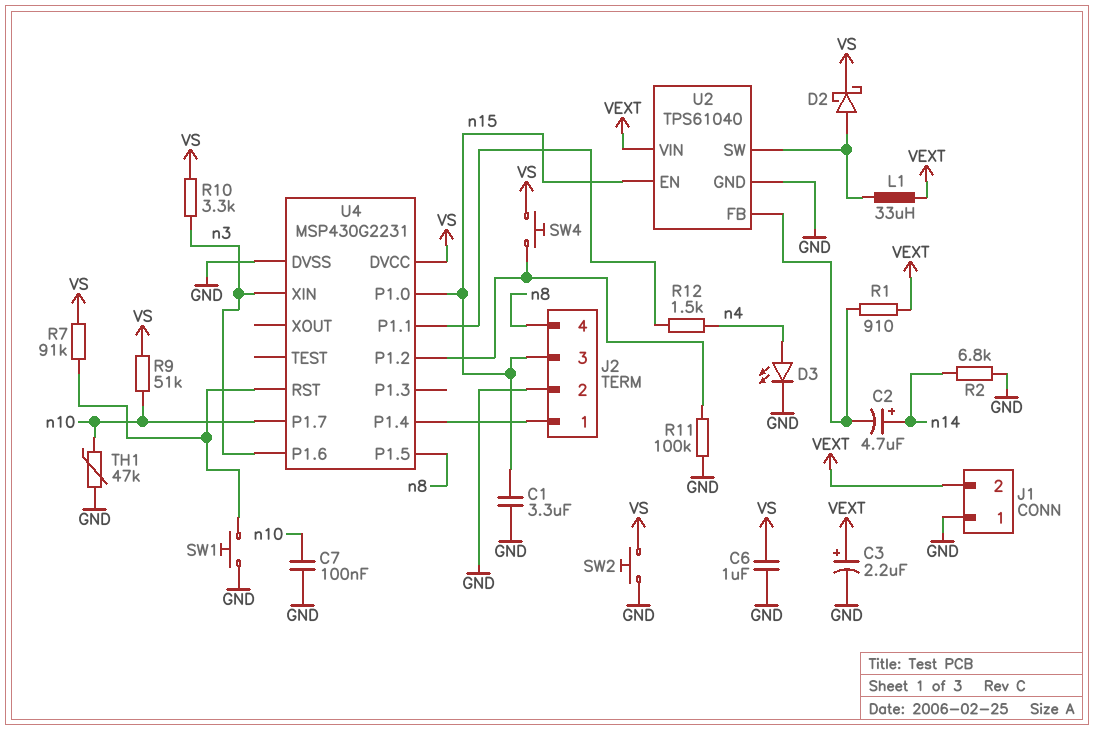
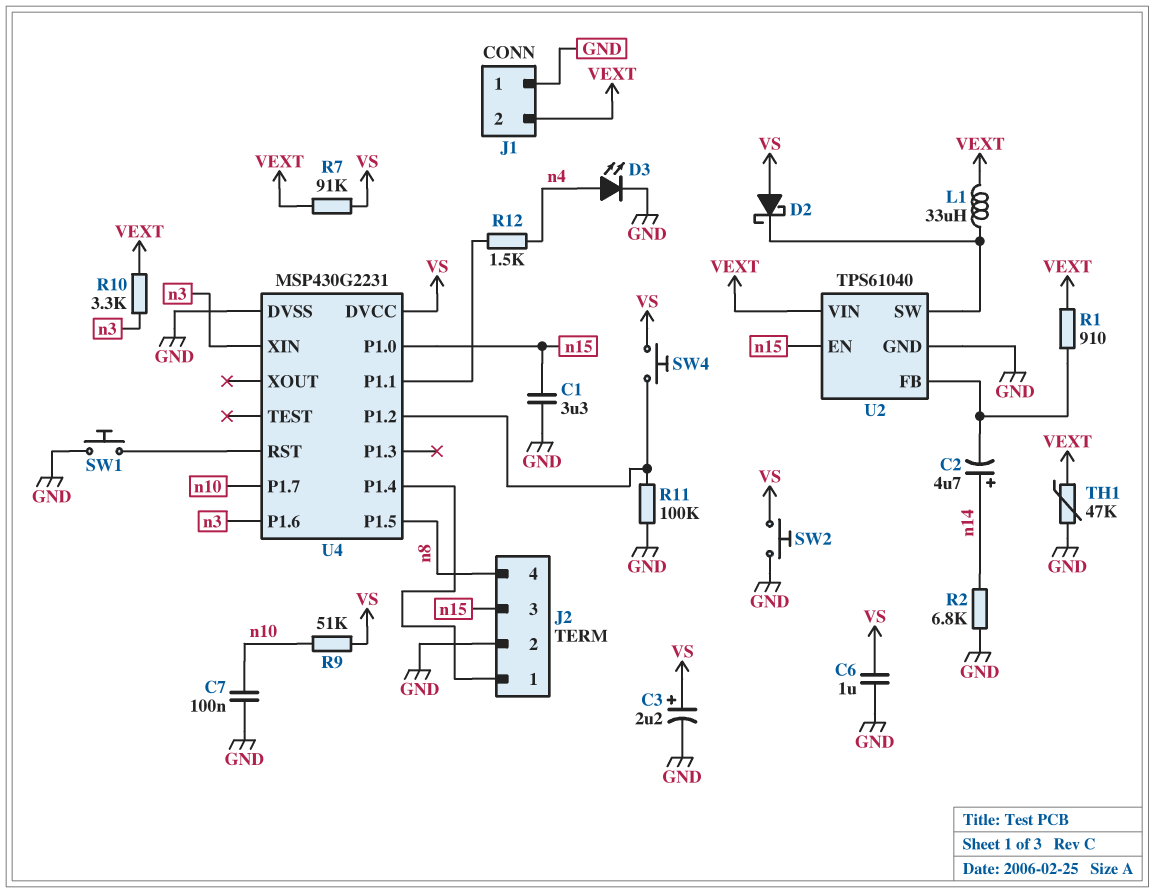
C3: 2.2uF (plus VEXT, minus GND) -> 2.2uF (plus VS, minus GND)
D2: schottky (A U2/SW, K VS) -> schottky (A VS, K U2/SW)
R7: 91k (U4/RST, VS) -> 91k (VEXT, VS)
R10: 3.3k (VS, n3) -> 3.3k (VEXT, n3)
TH1: 47k (GND, n10) -> 47k (GND, VEXT)

